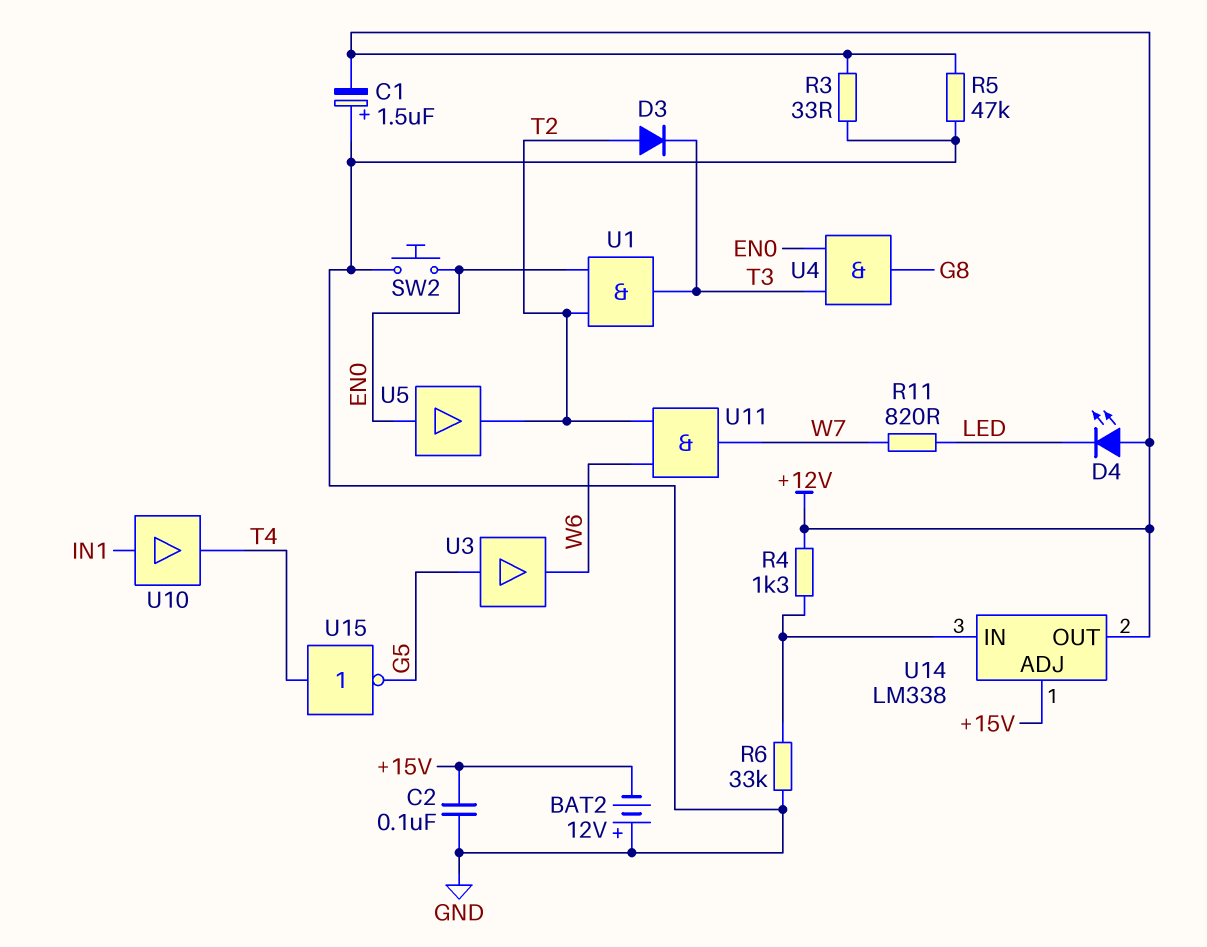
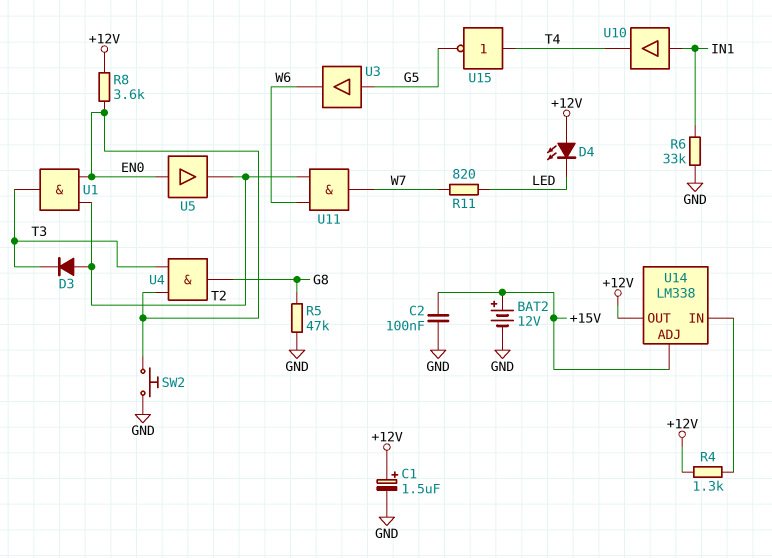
BAT2: 12V (plus GND, minus +15V) -> 12V (plus +15V, minus GND)
C1: 1.5uF (plus GND, minus +12V) -> 1.5uF (plus +12V, minus GND)
R3: 33 (+12V, GND) -> none
R5: 47k (+12V, GND) -> 47k (G8, GND)
R6: 33k (GND, U14/IN) -> 33k (GND, IN1)
R8: none -> 3.6k (+12V, EN0)

